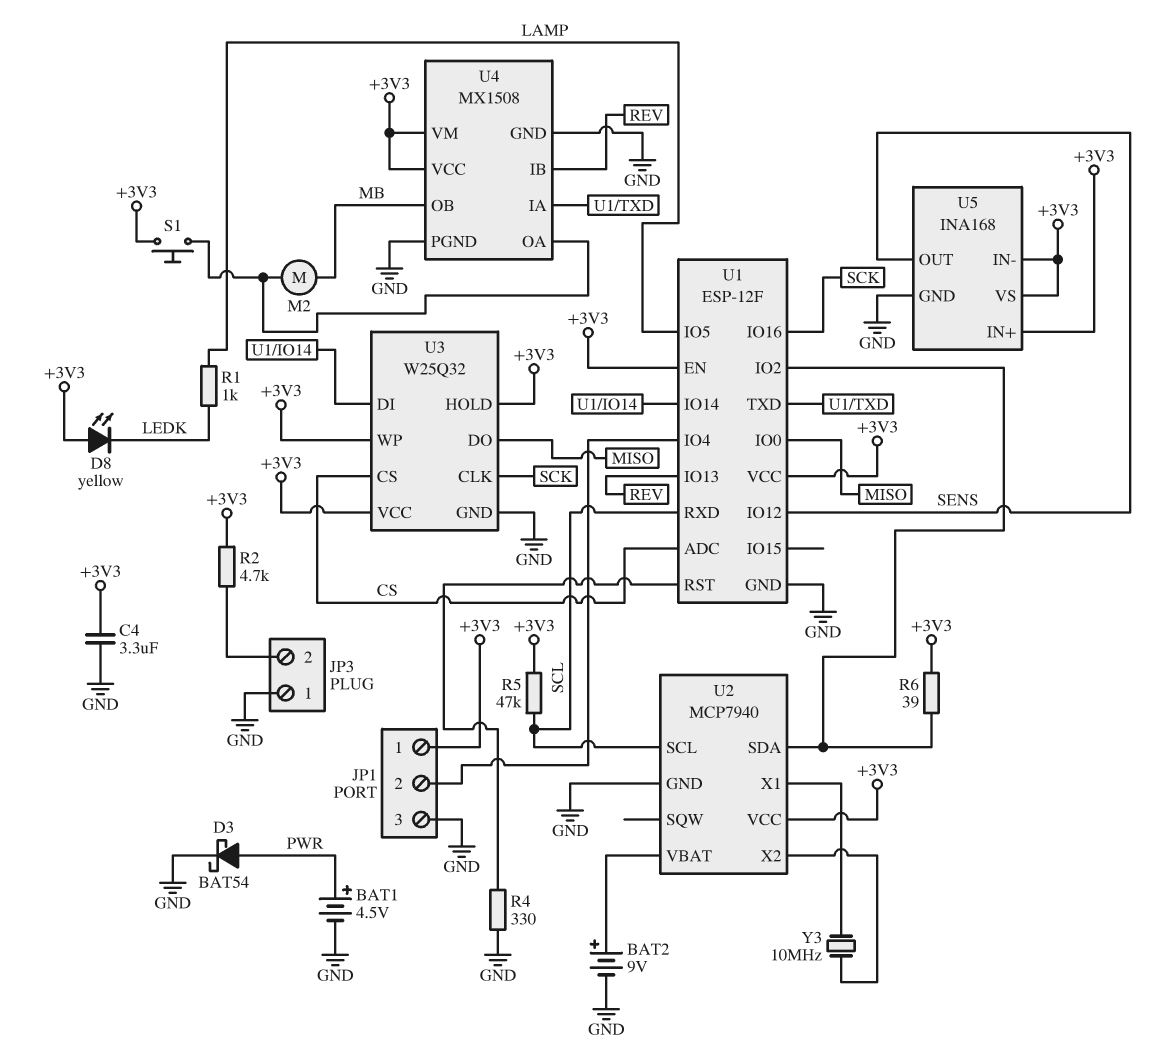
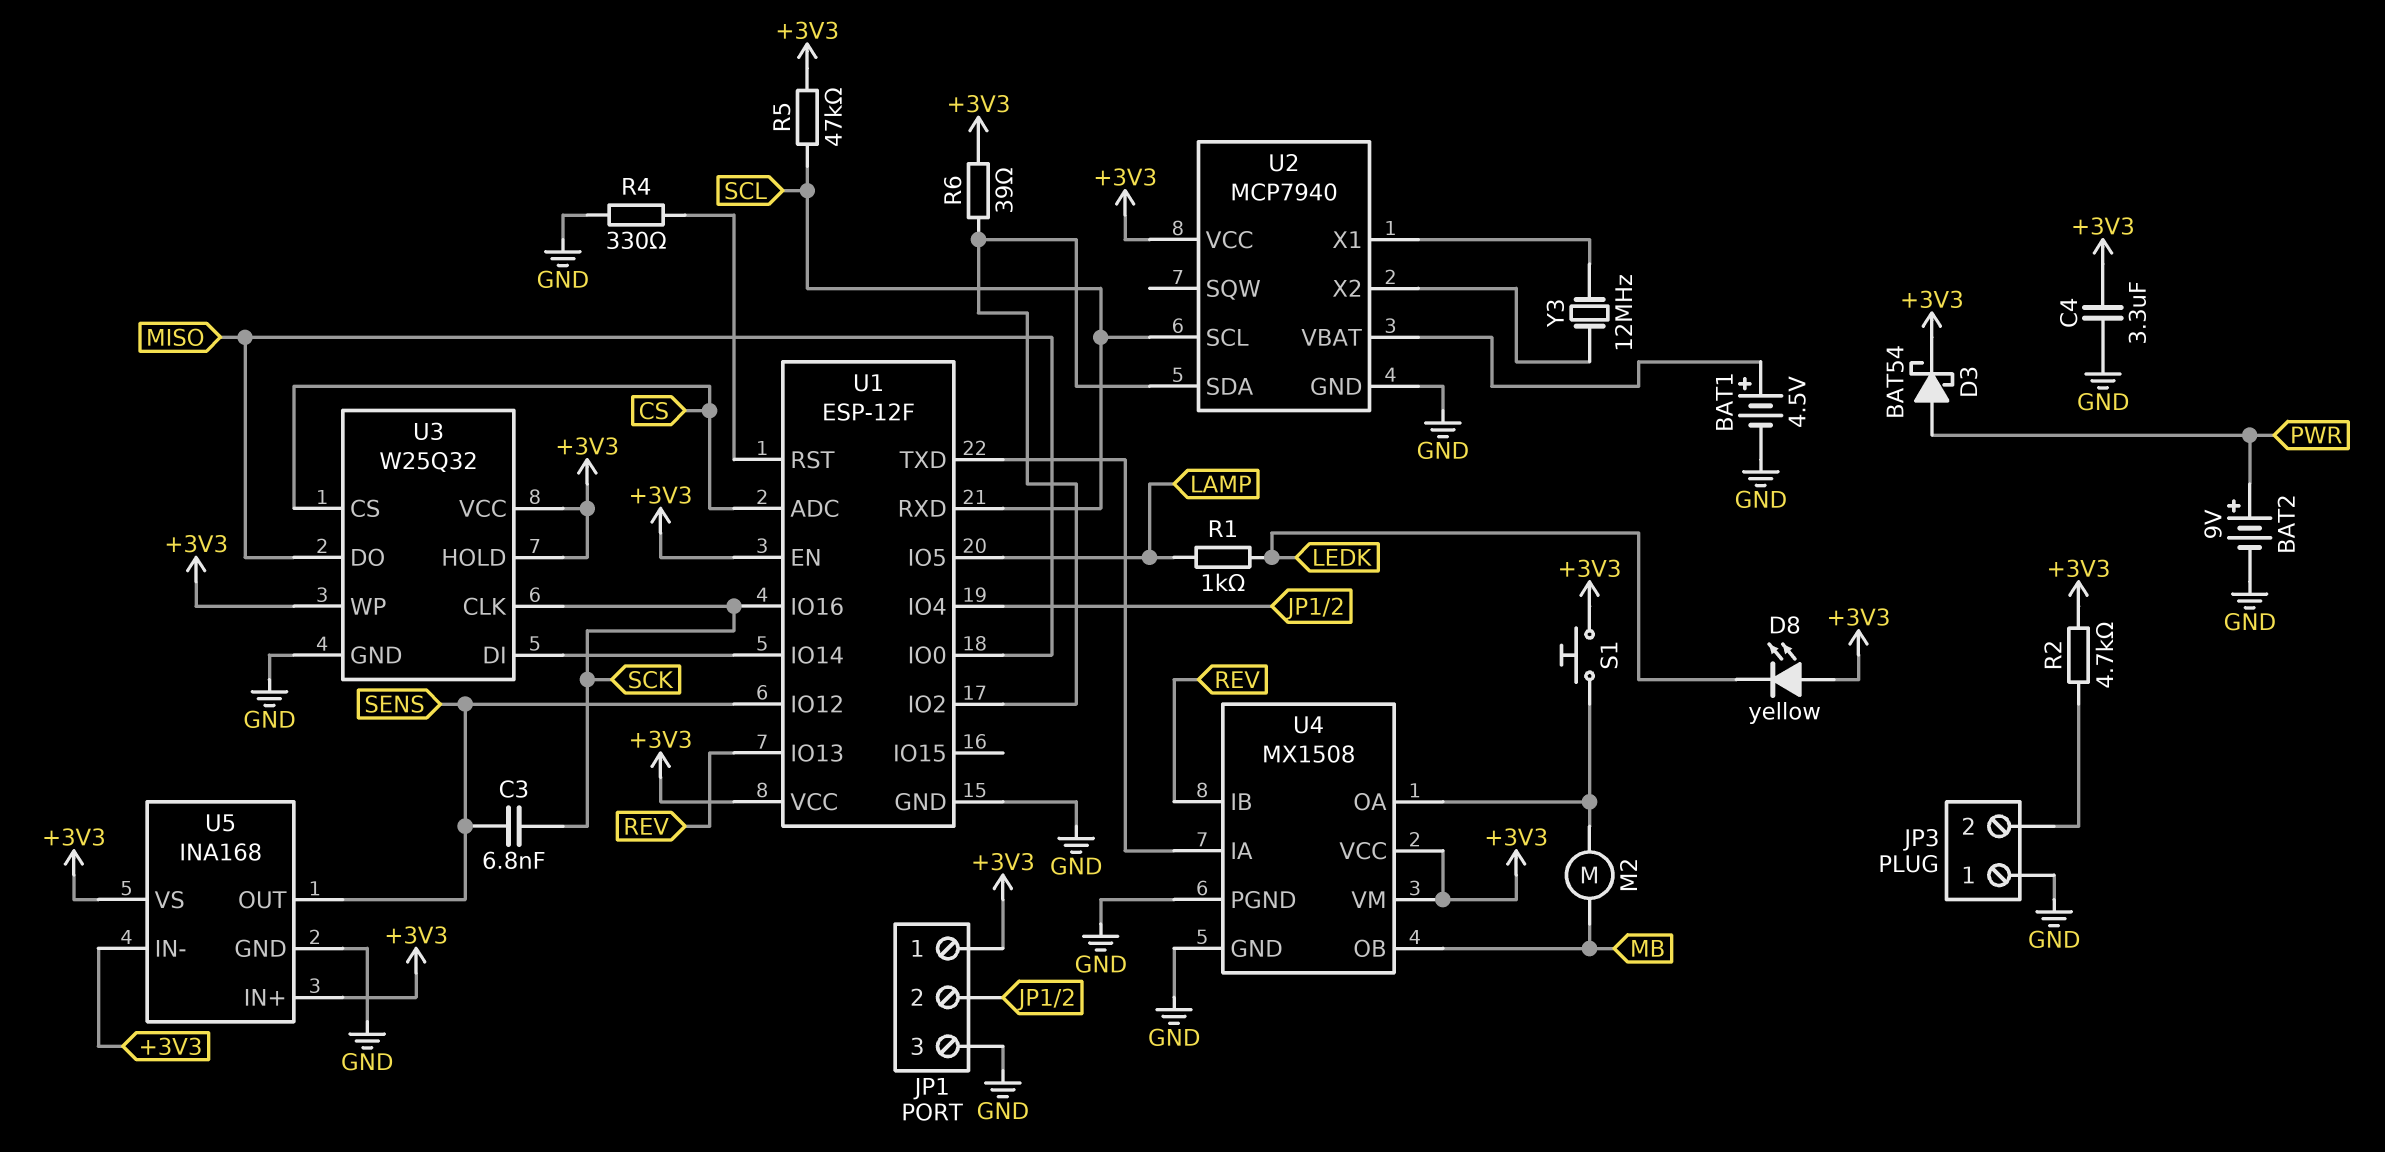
BAT1: 4.5V (plus PWR, minus GND) -> 4.5V (plus U2/VBAT, minus GND)
BAT2: 9V (plus U2/VBAT, minus GND) -> 9V (plus PWR, minus GND)
C3: none -> 6.8nF (SCK, SENS)
D3: schottky BAT54 (A PWR, K GND) -> schottky BAT54 (A PWR, K +3V3)
Y3: 10MHz (U2/X1, U2/X2) -> 12MHz (U2/X1, U2/X2)

